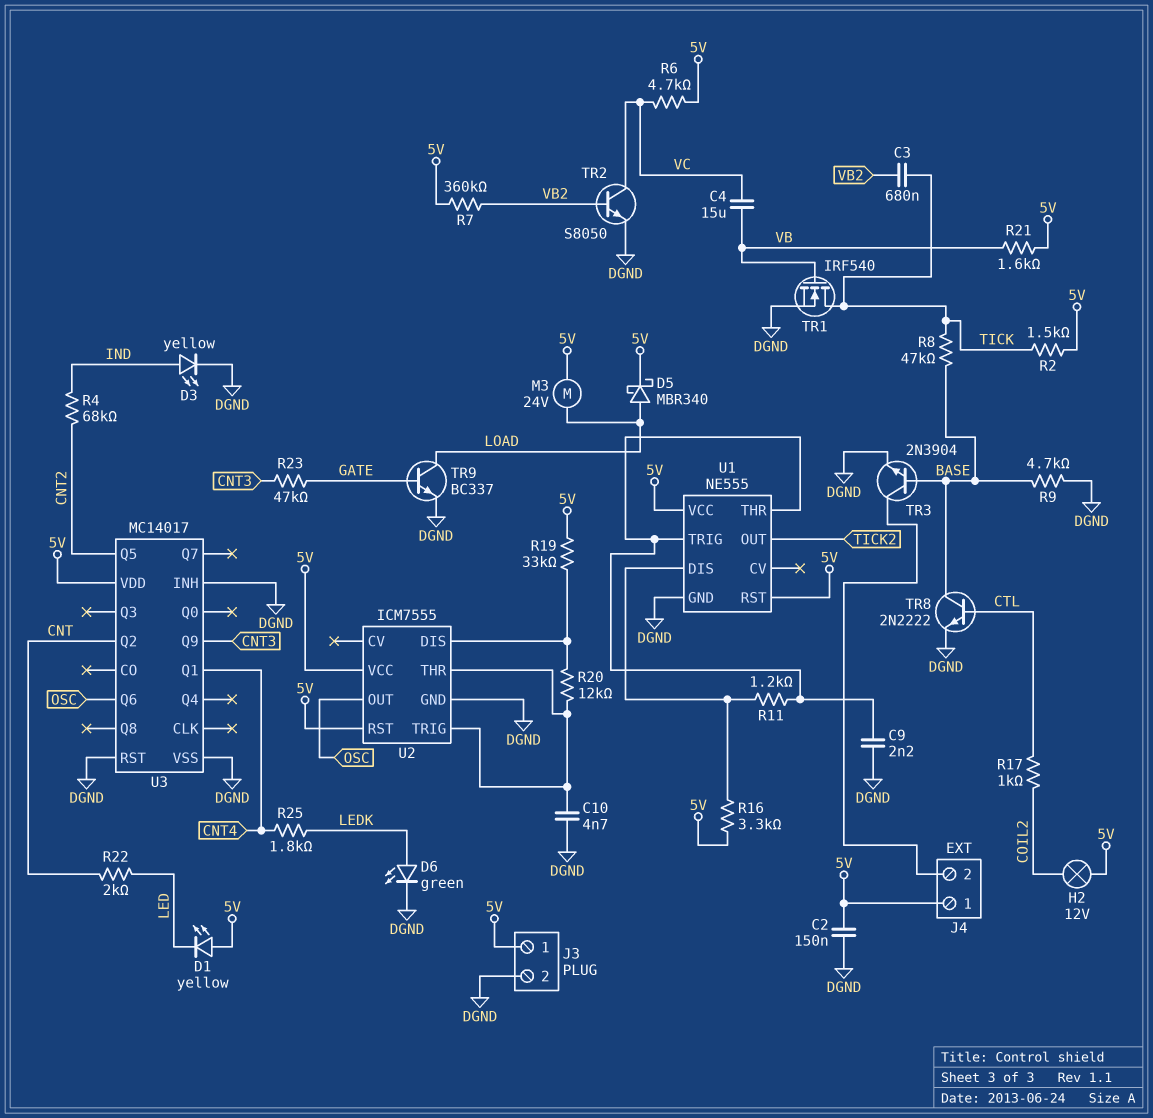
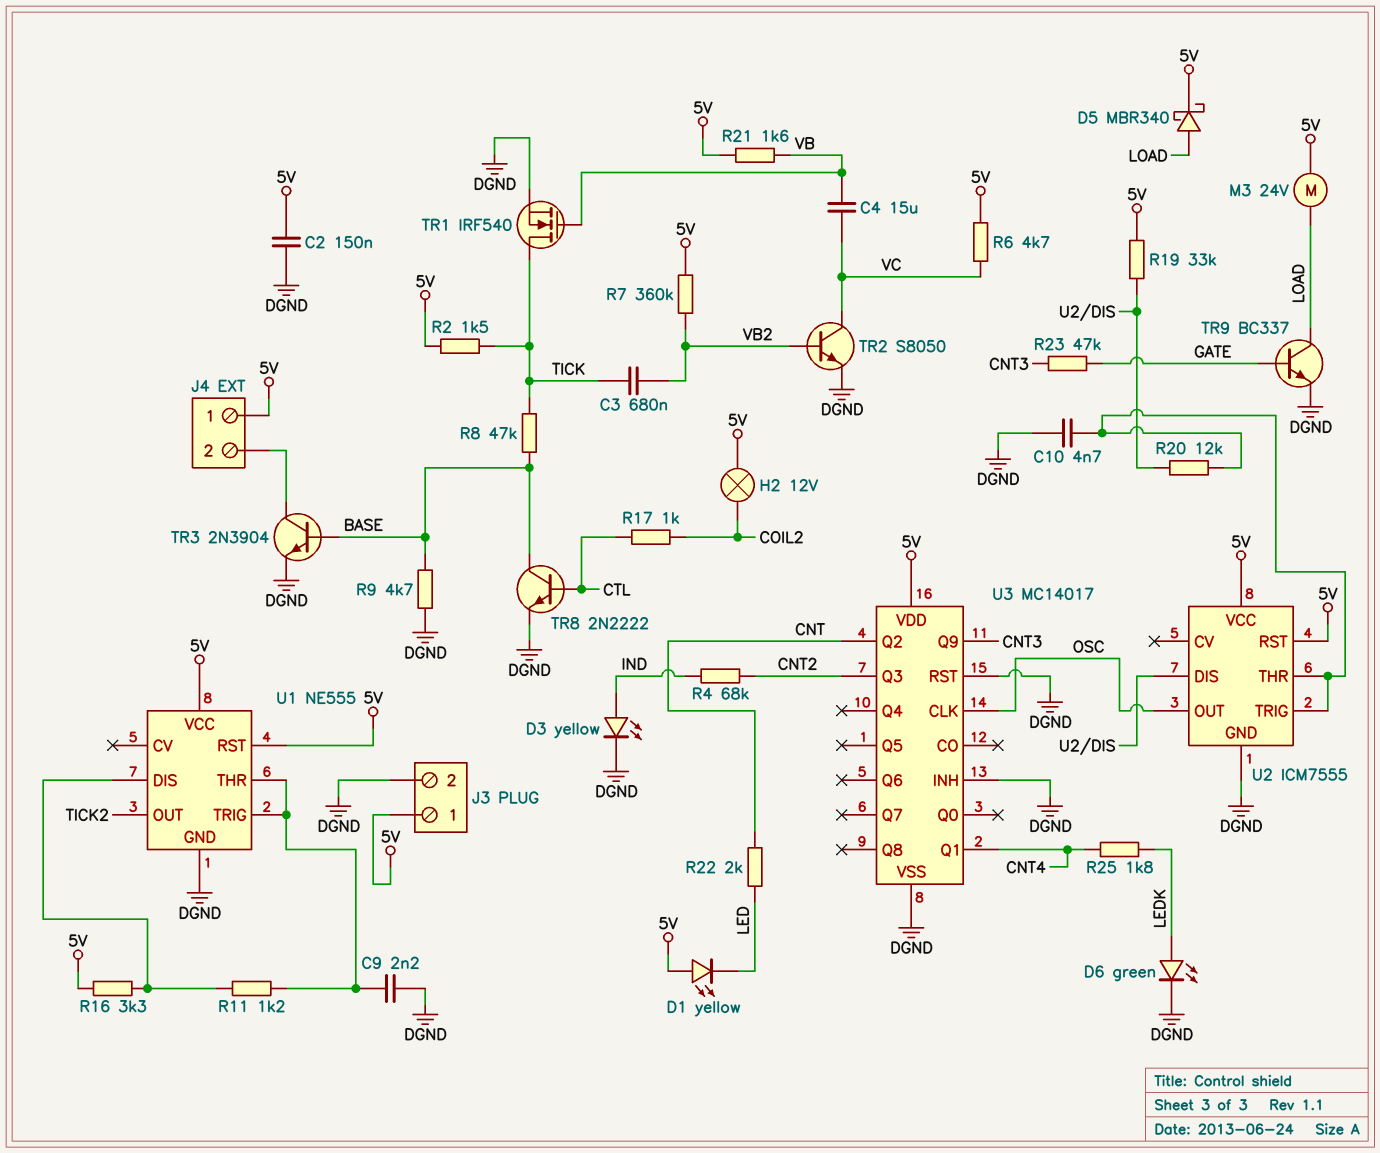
U3 pin CLK: none -> OSC
U3 pin Q3: none -> CNT2
U3 pin Q5: CNT2 -> none
U3 pin Q6: OSC -> none

